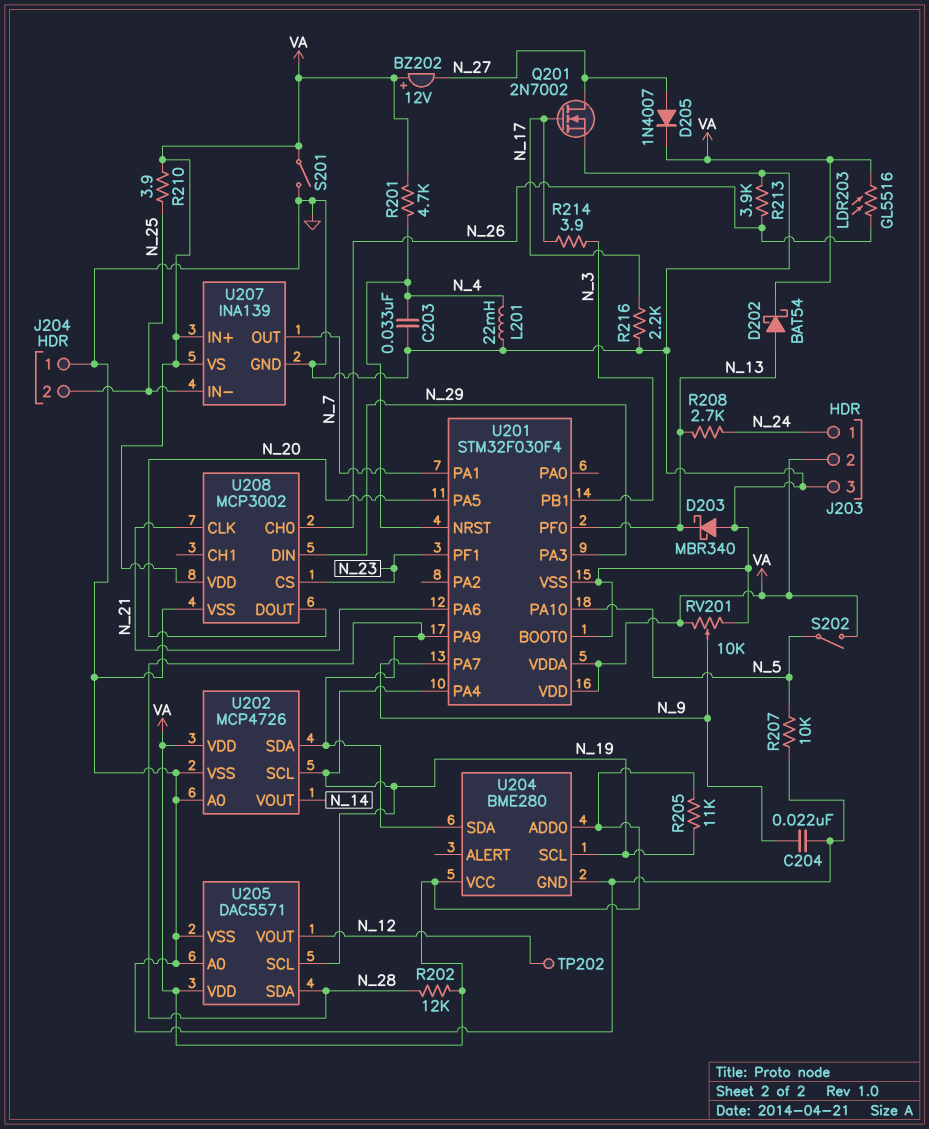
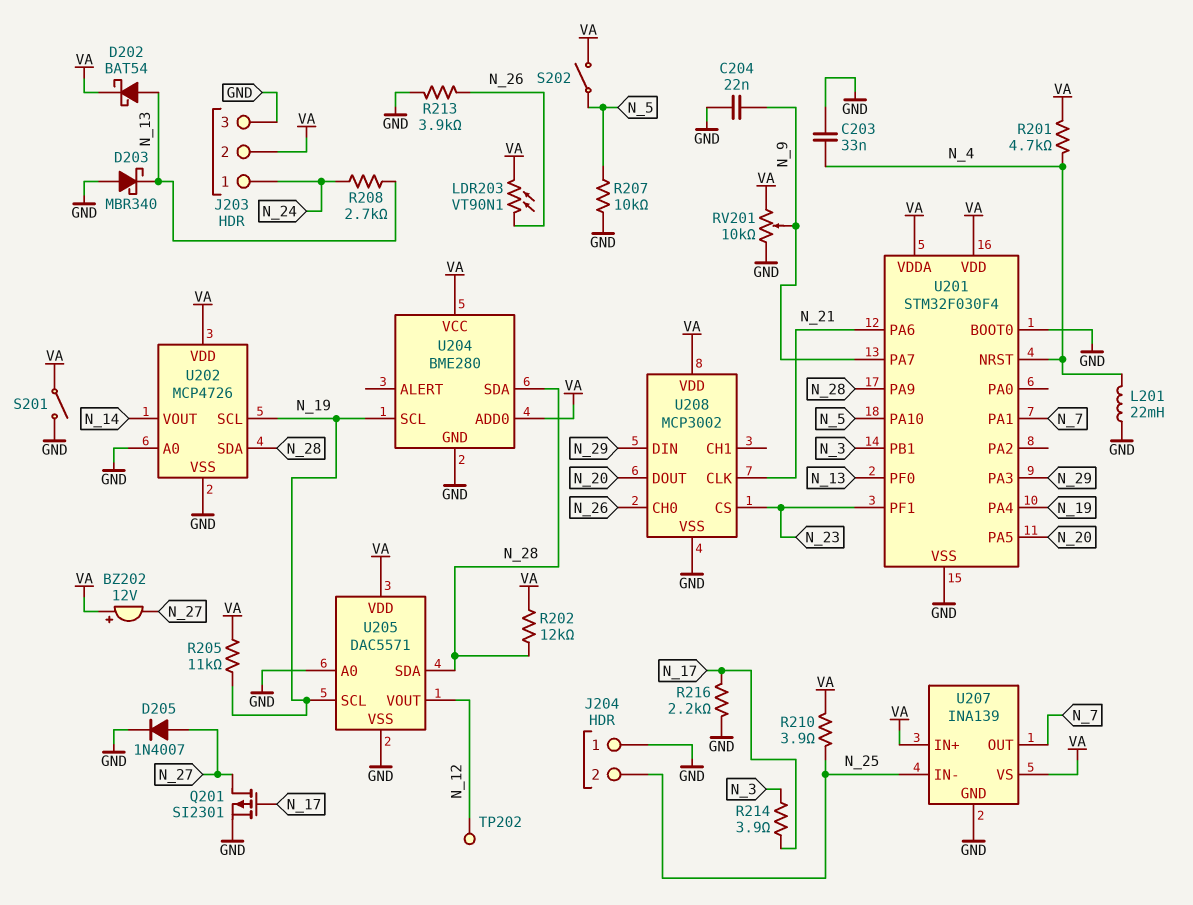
D205: diode 1N4007 (A N_27, K VA) -> diode 1N4007 (A N_27, K GND)
LDR203: GL5516 (N_26, VA) -> VT90N1 (N_26, VA)
Q201: NMOS 2N7002 (G N_17, D N_27, S GND) -> PMOS SI2301 (G N_17, D N_27, S GND)

